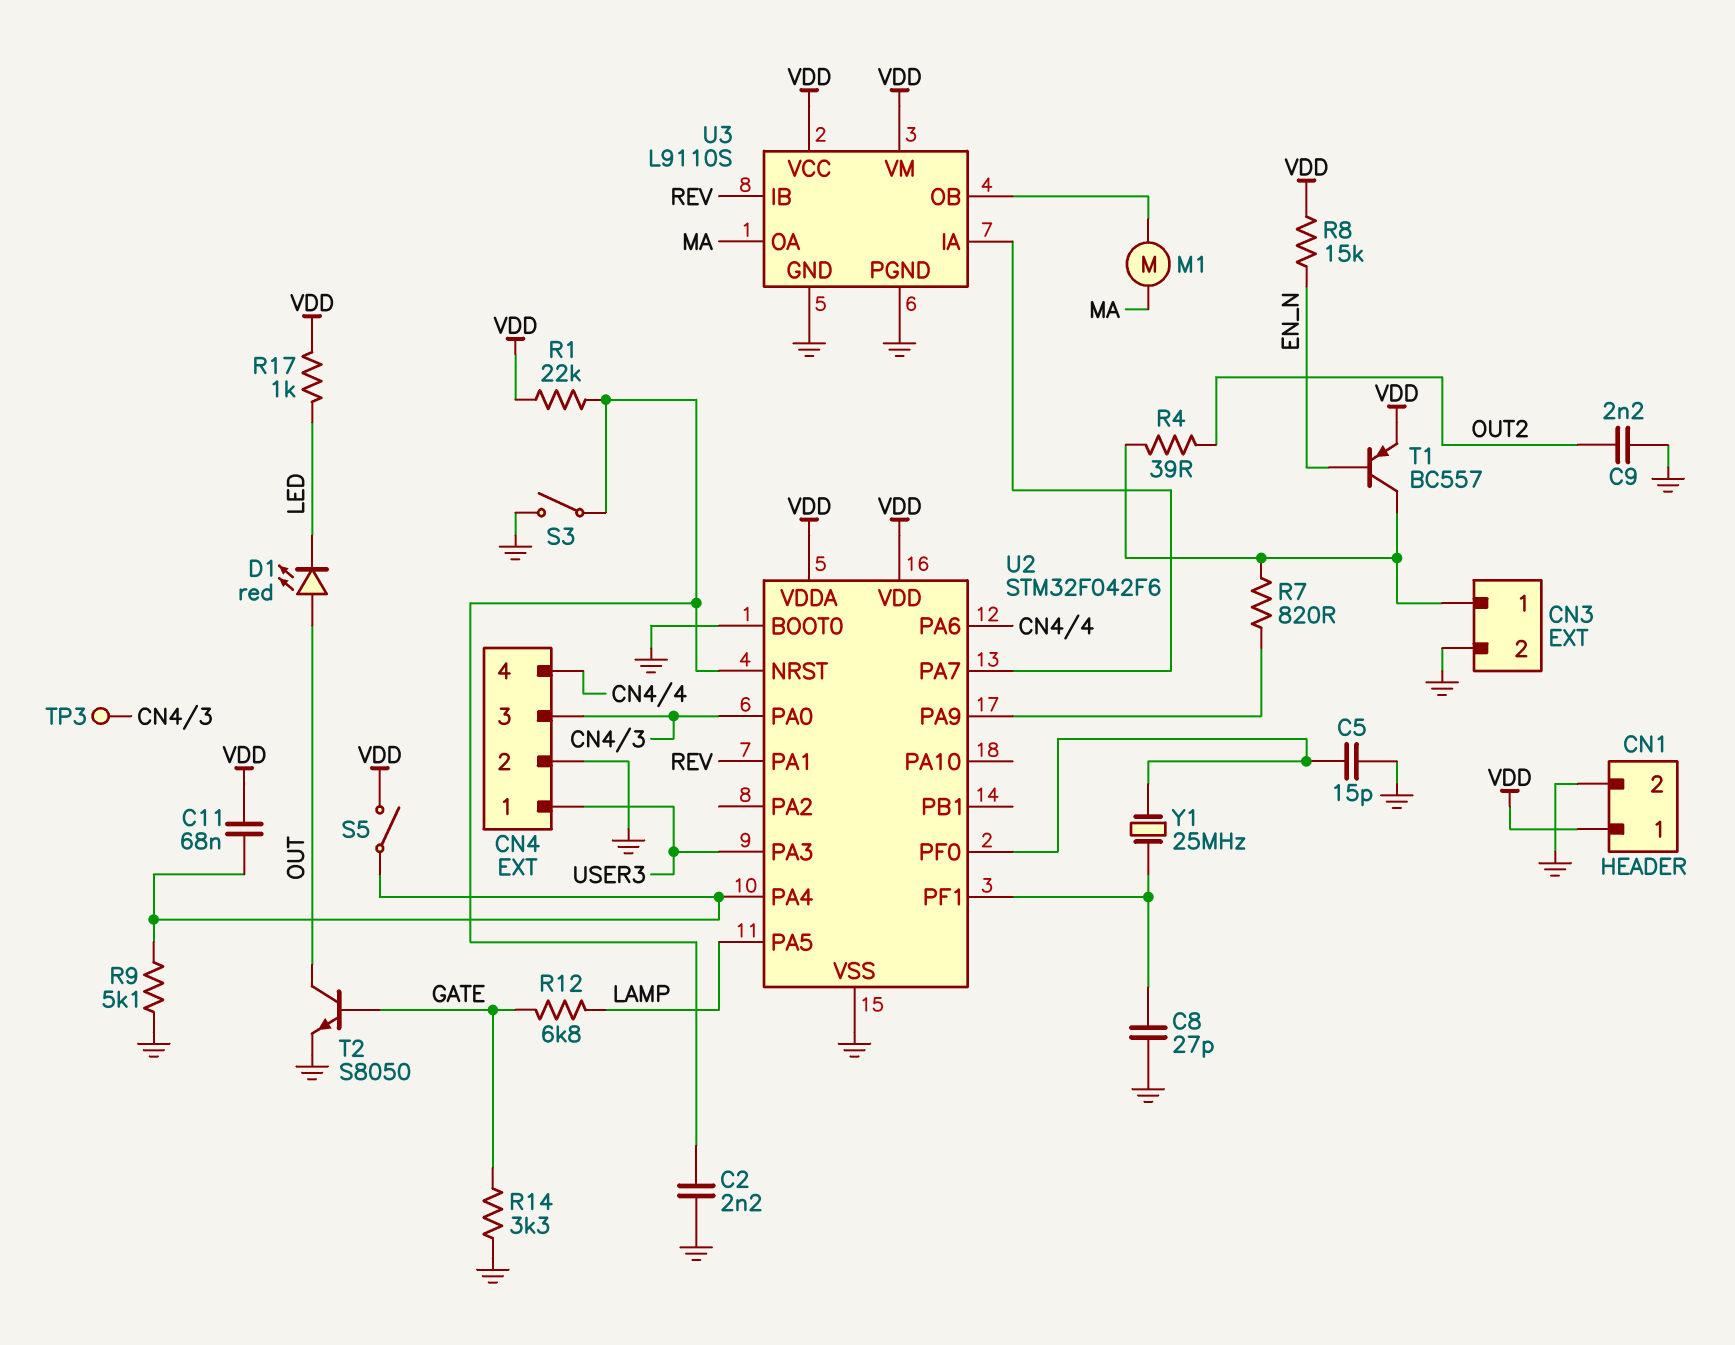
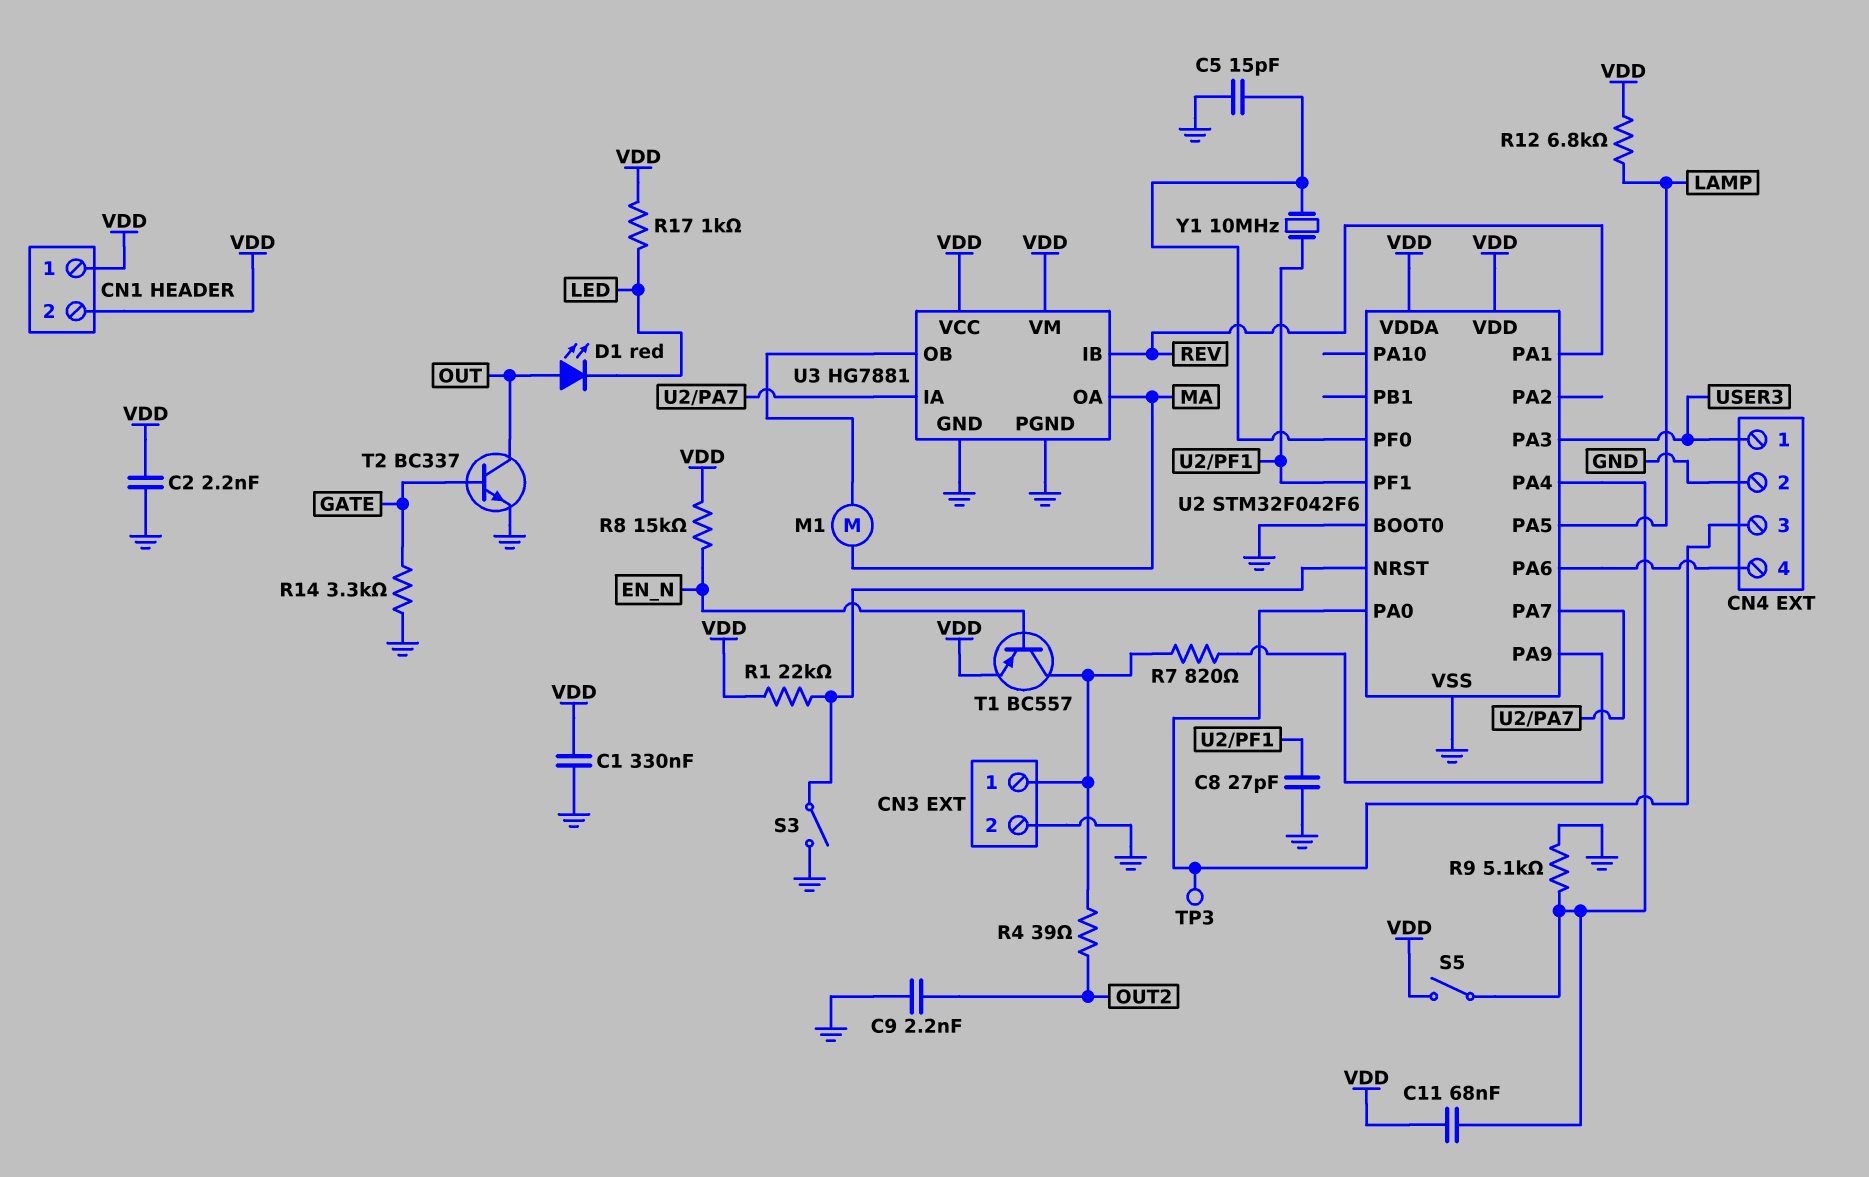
C1: none -> 330nF (GND, VDD)
C2: 2.2nF (GND, U2/NRST) -> 2.2nF (GND, VDD)
CN1 pin 2: GND -> VDD
R12: 6.8k (GATE, LAMP) -> 6.8k (LAMP, VDD)
T2: NPN S8050 (B GATE, C OUT, E GND) -> NPN BC337 (B GATE, C OUT, E GND)
U3: L9110S -> HG7881
Y1: 25MHz (U2/PF0, U2/PF1) -> 10MHz (U2/PF0, U2/PF1)

